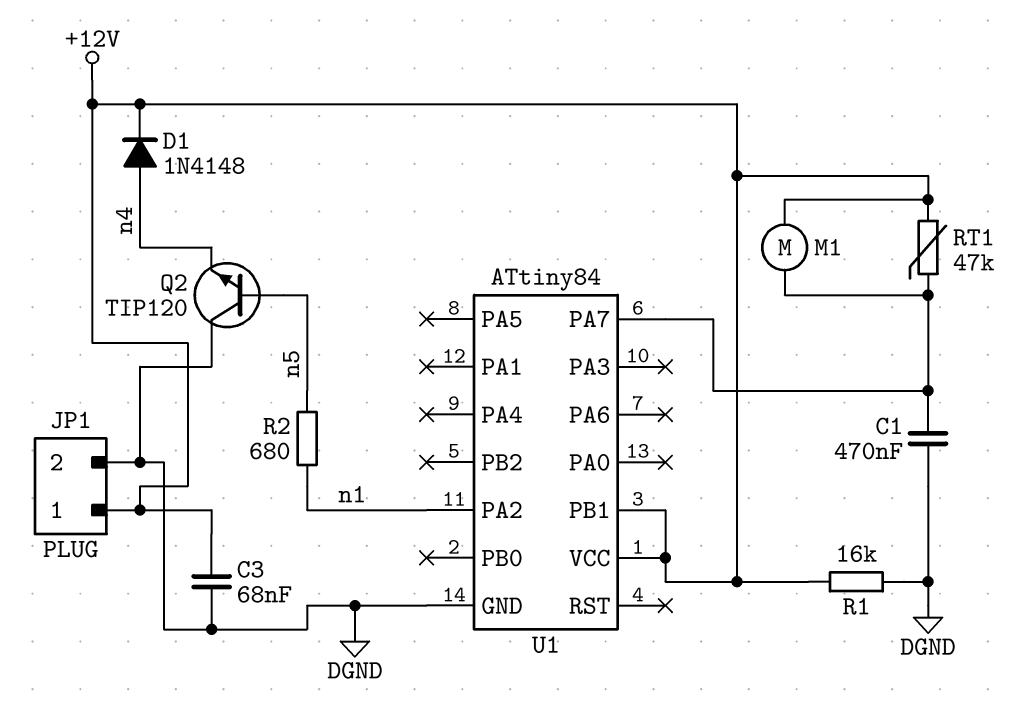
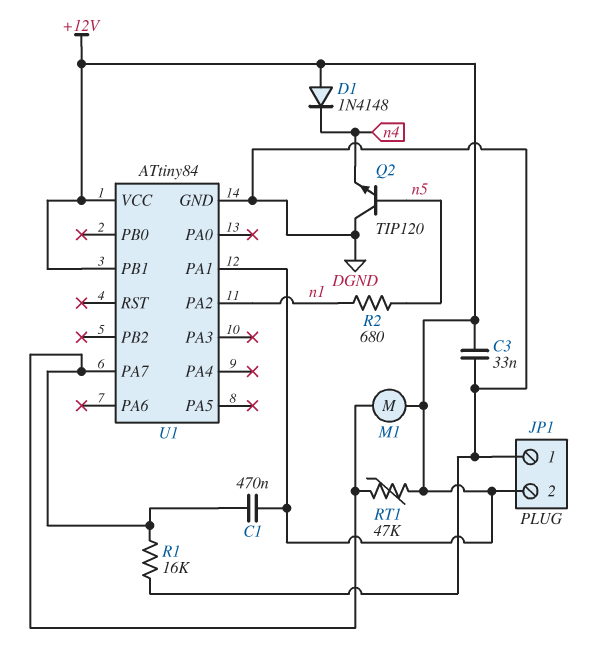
C1: 470nF (DGND, U1/PA7) -> 470nF (+12V, U1/PA7)
C3: 68nF (+12V, DGND) -> 33nF (+12V, DGND)
D1: diode 1N4148 (A n4, K +12V) -> diode 1N4148 (A +12V, K n4)
JP1 pin 1: +12V -> DGND
JP1 pin 2: DGND -> +12V
R1: 16k (+12V, DGND) -> 16k (DGND, U1/PA7)
U1 pin PA1: none -> +12V

